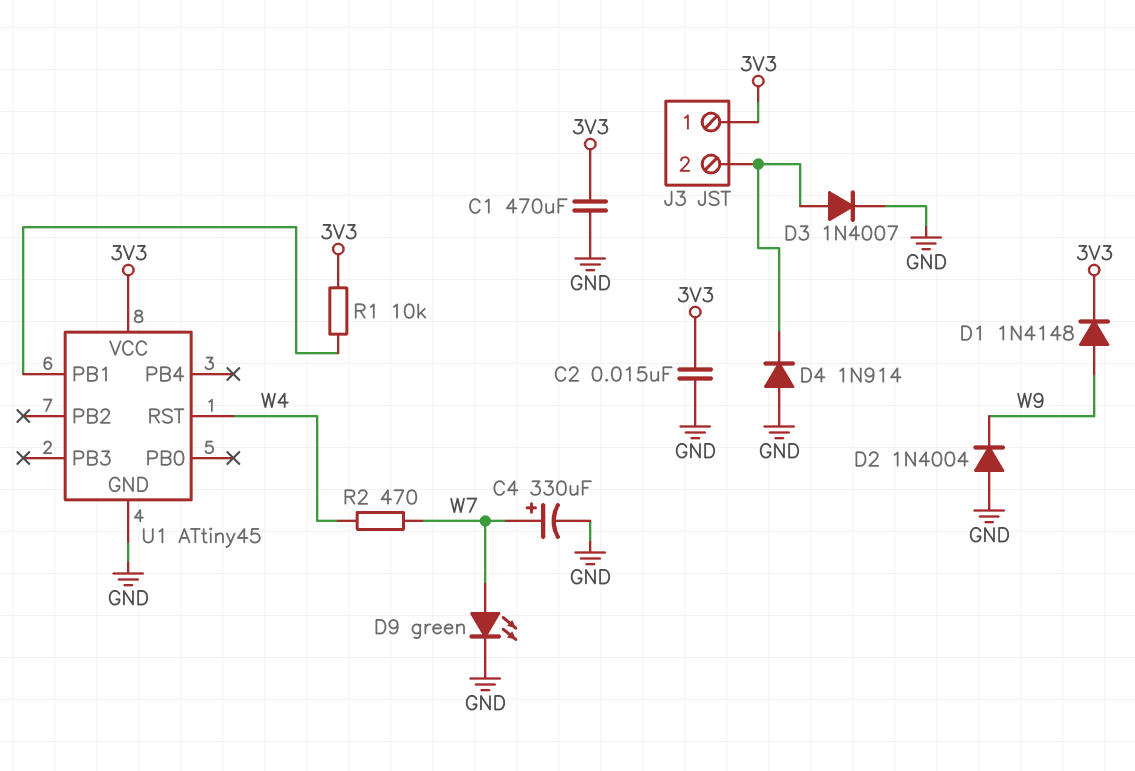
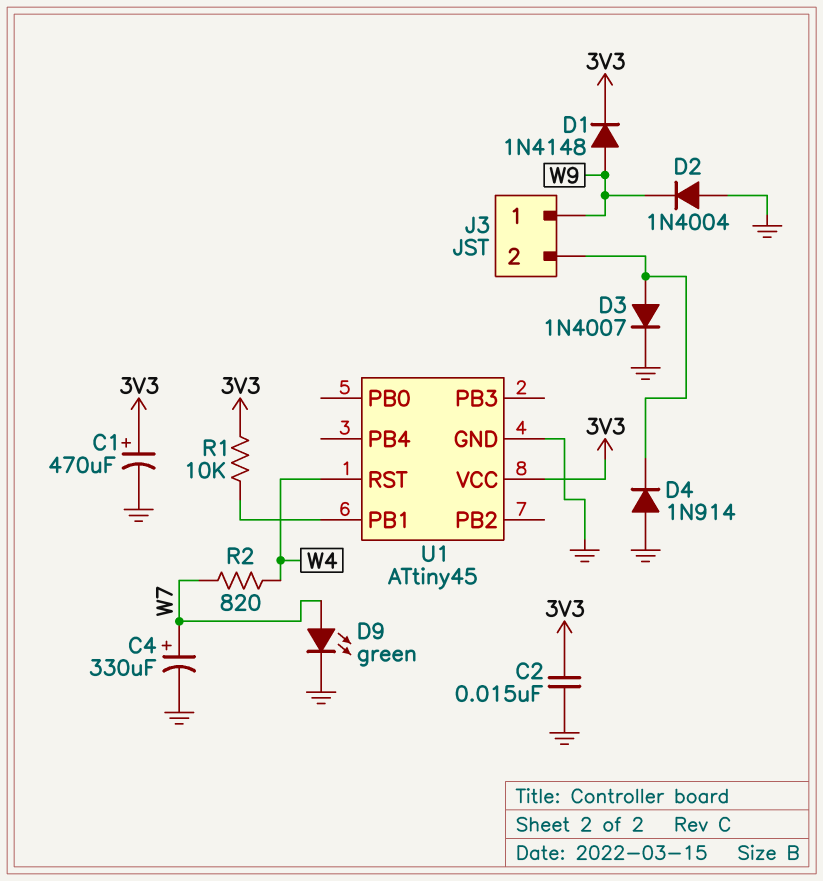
C1: 470uF (3V3, GND) -> 470uF (plus 3V3, minus GND)
J3 pin 1: 3V3 -> W9
R2: 470 (W4, W7) -> 820 (W4, W7)

